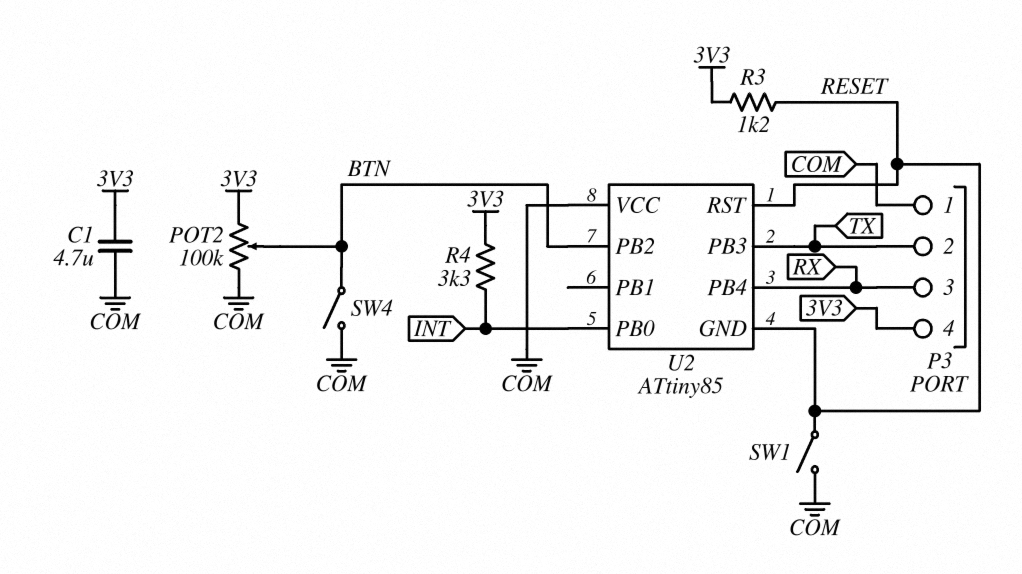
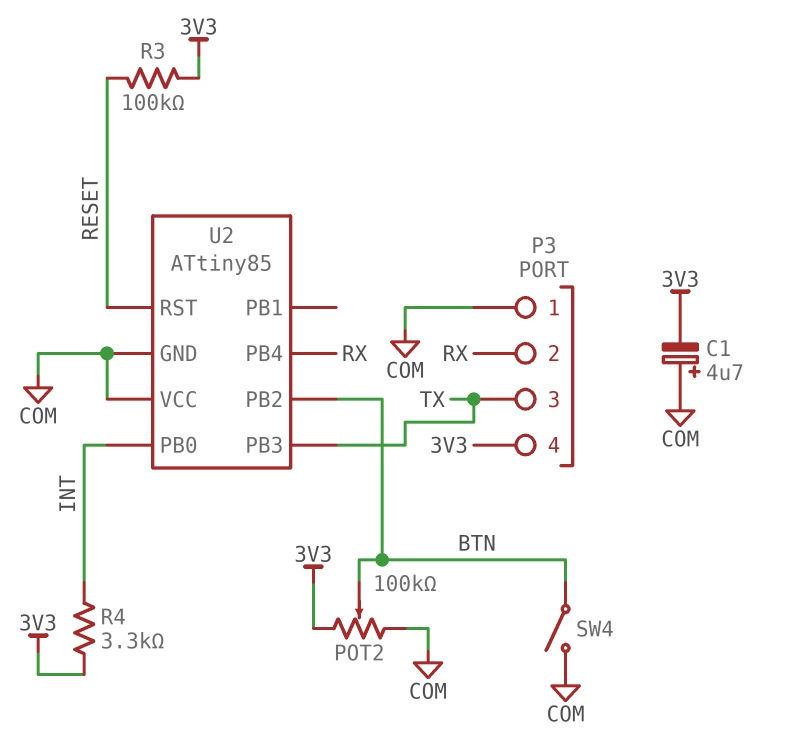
C1: 4.7uF (3V3, COM) -> 4.7uF (plus COM, minus 3V3)
P3 pin 2: TX -> RX
P3 pin 3: RX -> TX
R3: 1.2k (3V3, RESET) -> 100k (3V3, RESET)
SW1: switch (COM, RESET) -> none
U2 pin GND: RESET -> COM

